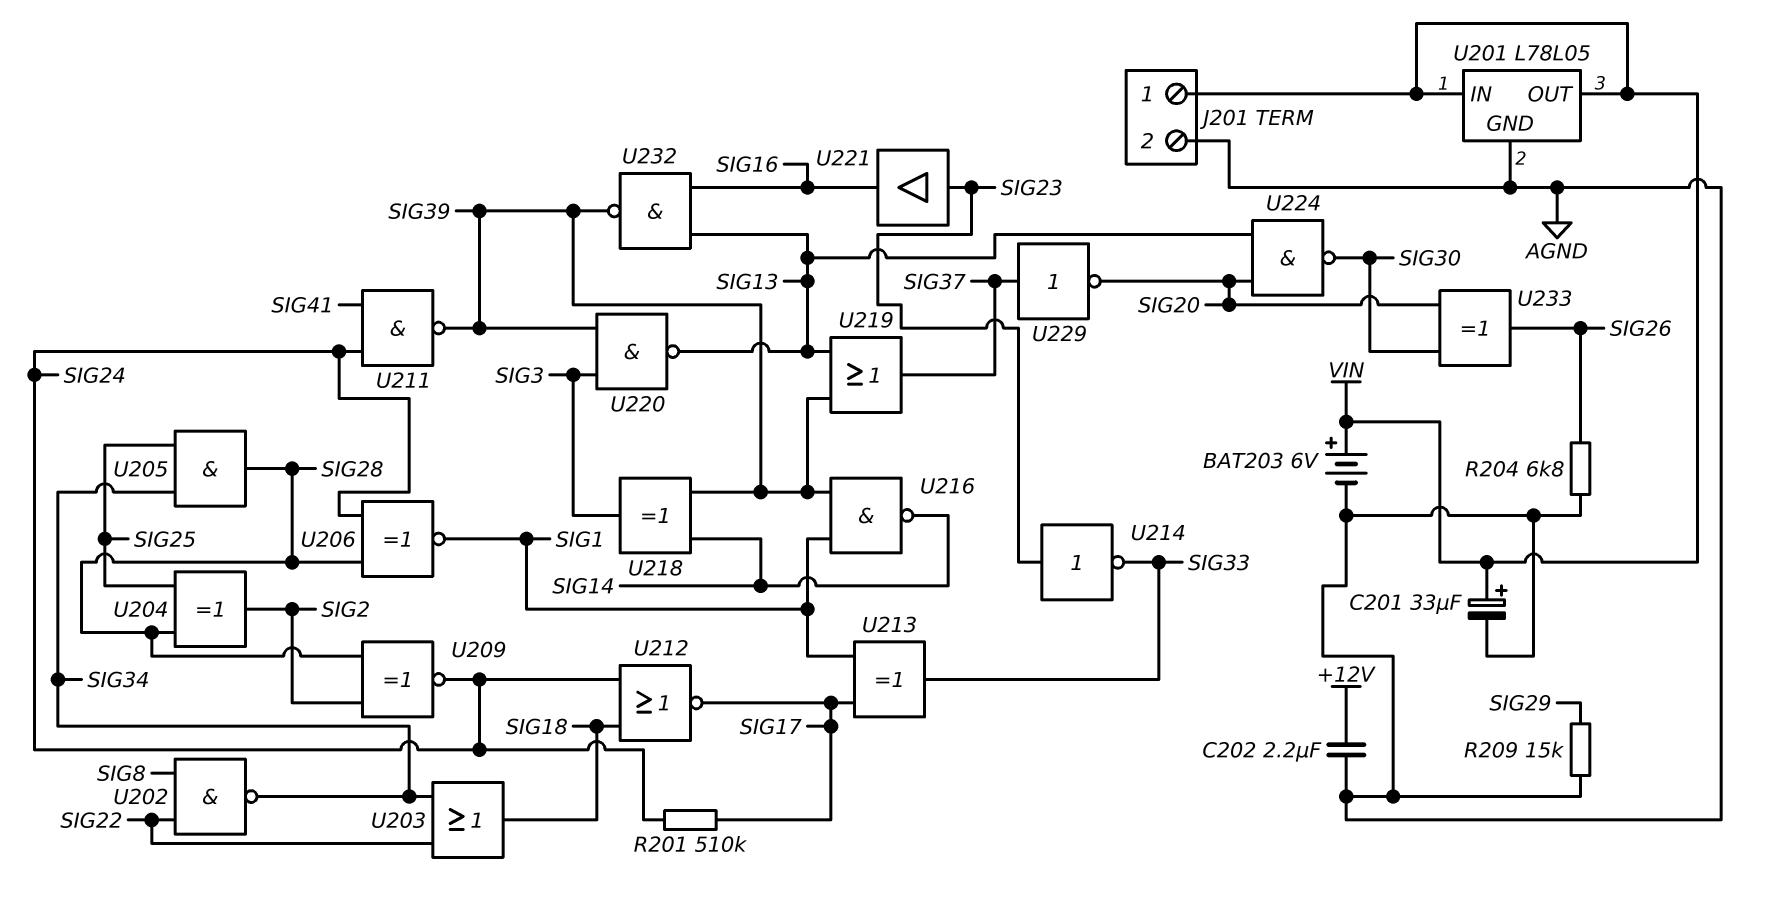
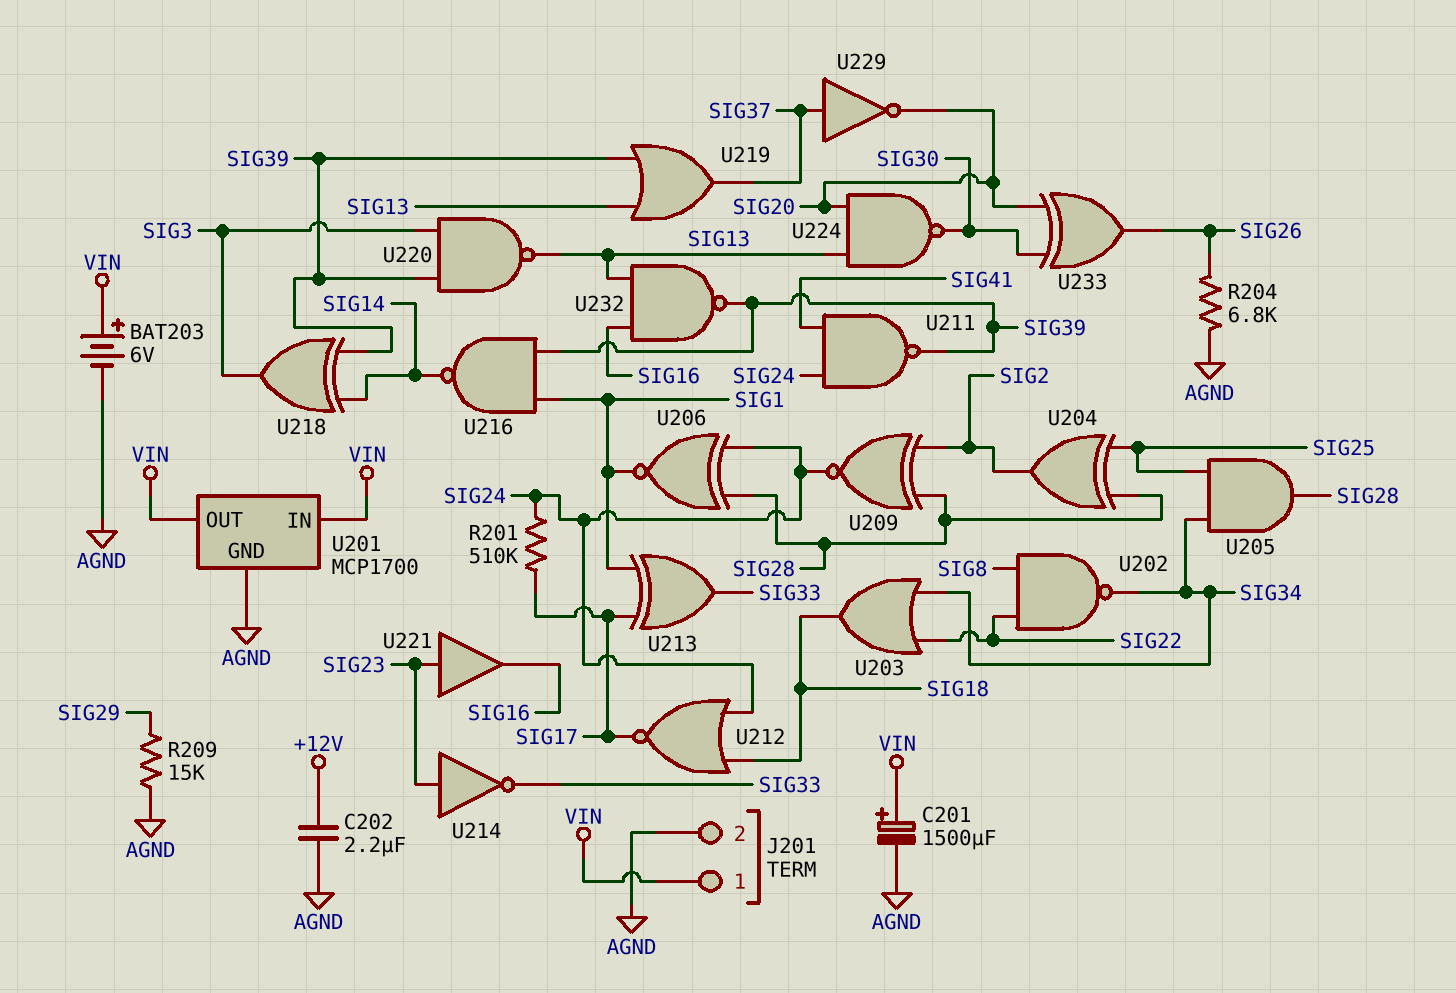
C201: 33uF (plus VIN, minus AGND) -> 1500uF (plus VIN, minus AGND)
U201: L78L05 -> MCP1700

